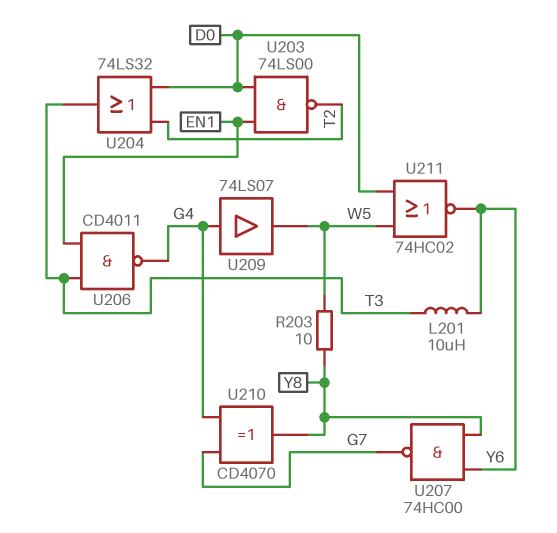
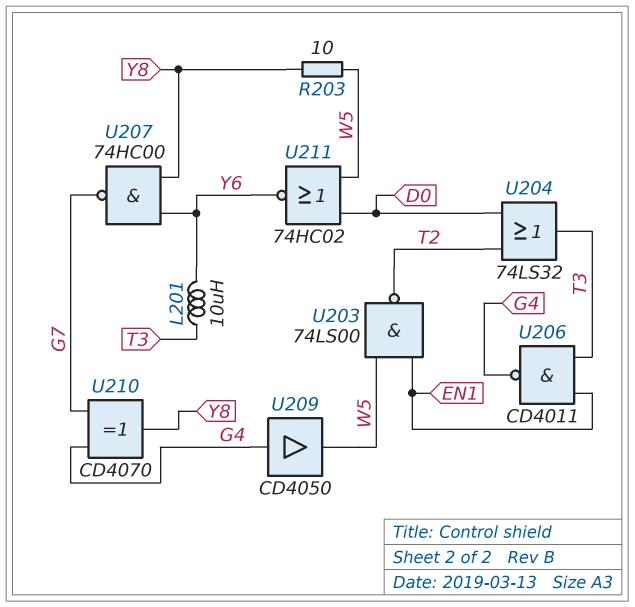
U203: NAND 74LS00 (in D0, in EN1, out T2) -> NAND 74LS00 (in EN1, in W5, out T2)
U209: buffer 74LS07 (in G4, out W5) -> buffer CD4050 (in G4, out W5)

